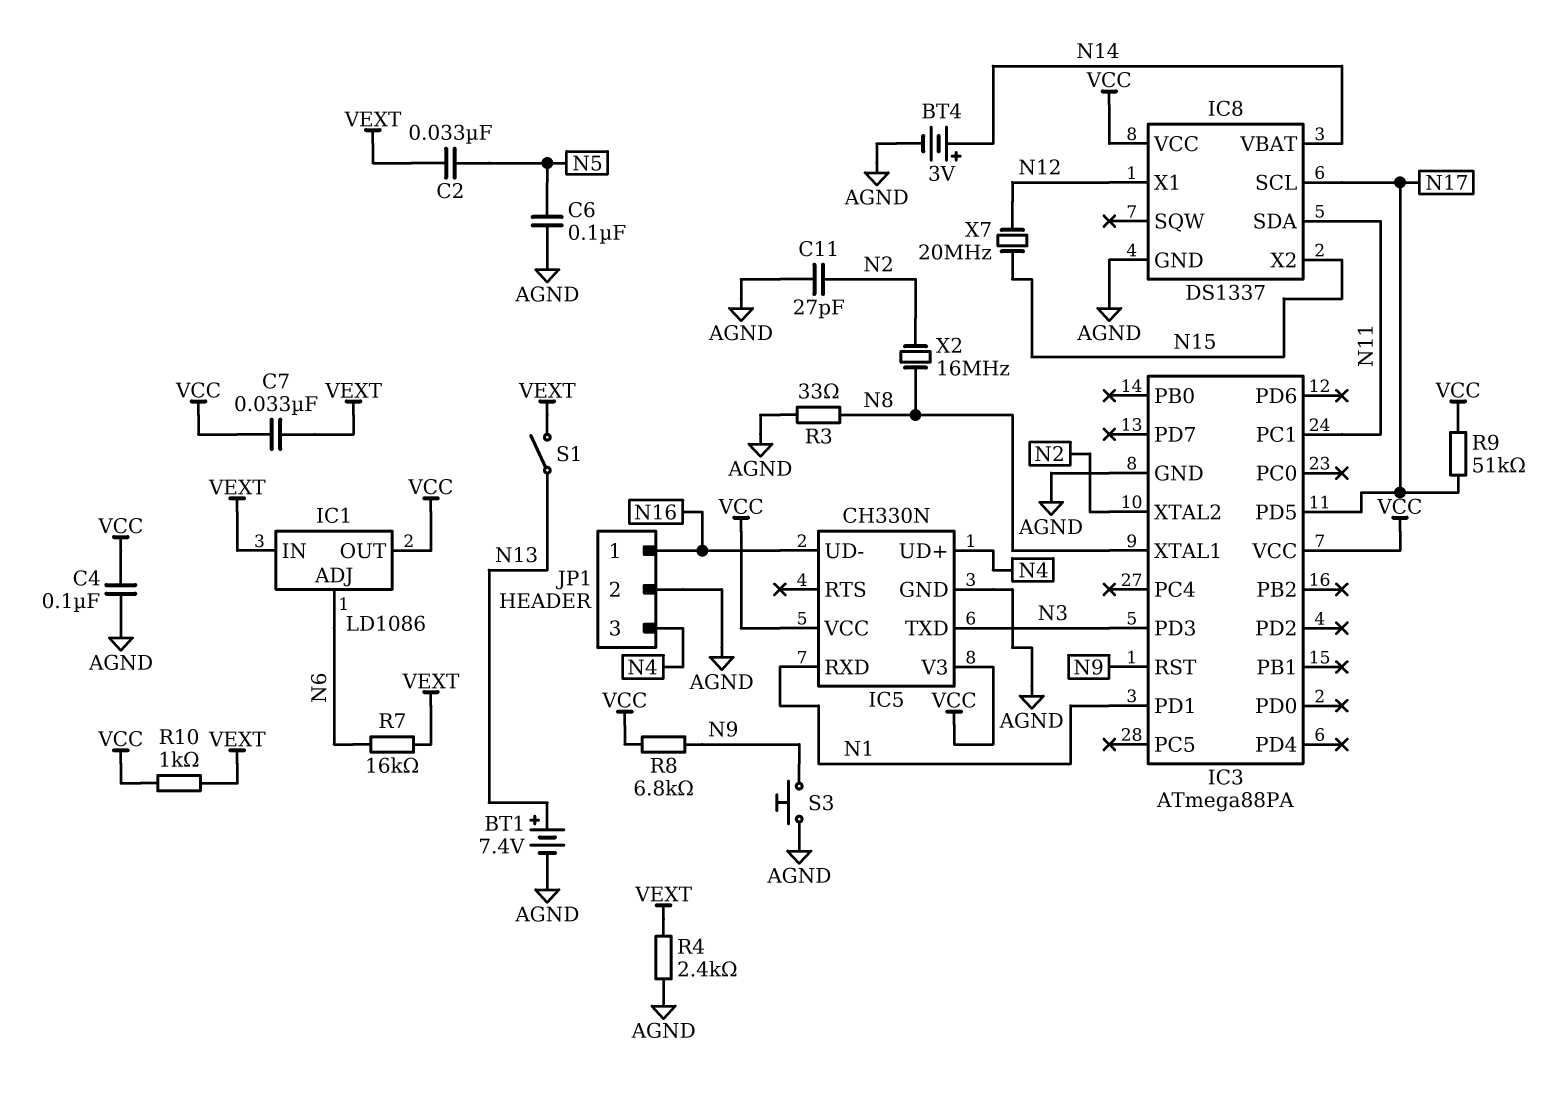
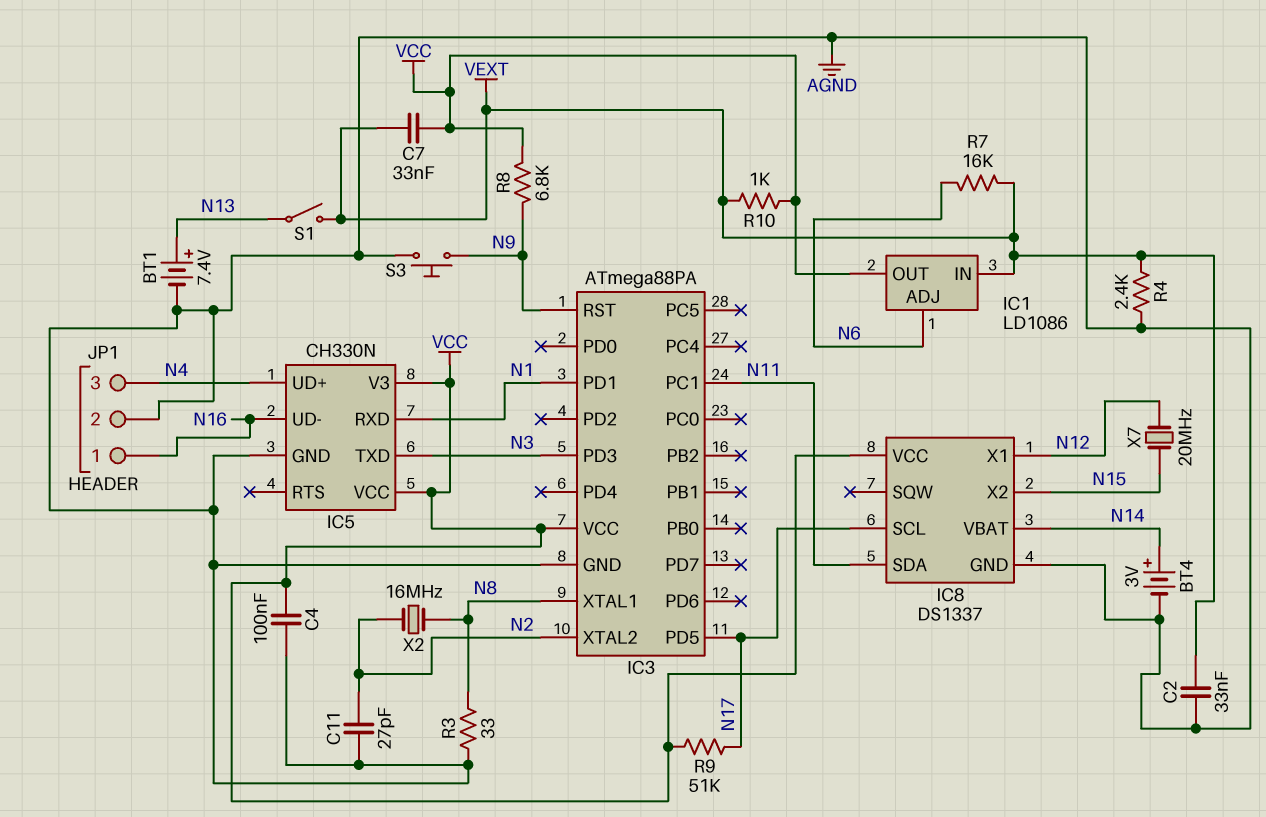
C2: 33nF (N5, VEXT) -> 33nF (AGND, VEXT)
C6: 100nF (AGND, N5) -> none

